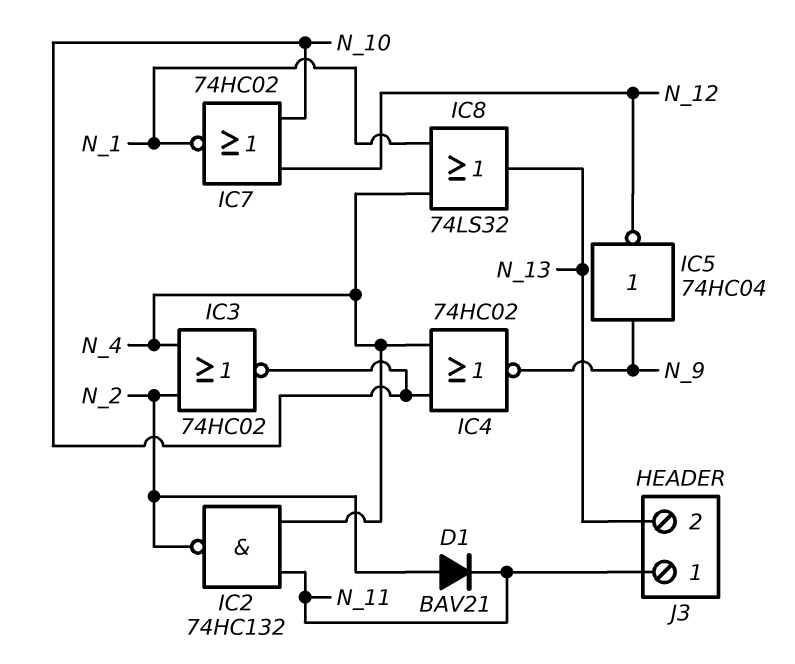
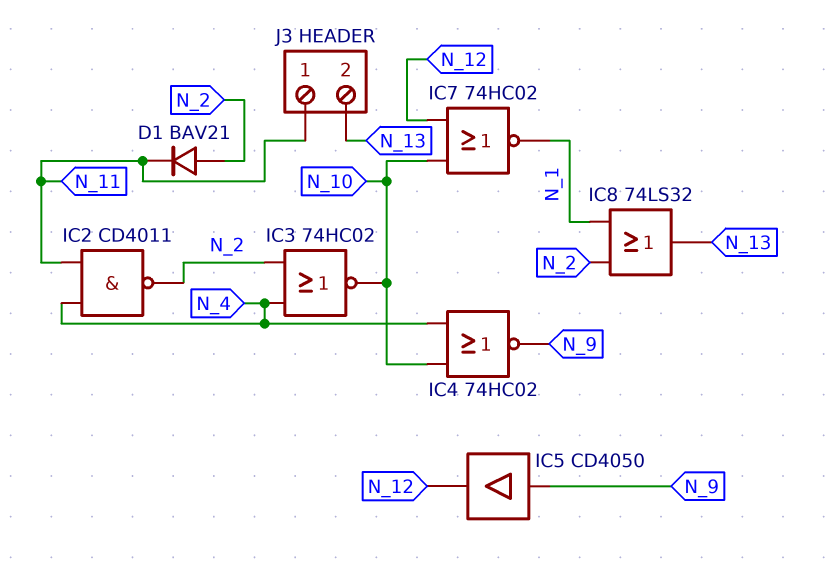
IC2: NAND 74HC132 (in N_4, in N_11, out N_2) -> NAND CD4011 (in N_4, in N_11, out N_2)
IC5: NOT 74HC04 (in N_9, out N_12) -> buffer CD4050 (in N_9, out N_12)
IC8: OR 74LS32 (in N_1, in N_4, out N_13) -> OR 74LS32 (in N_1, in N_2, out N_13)

